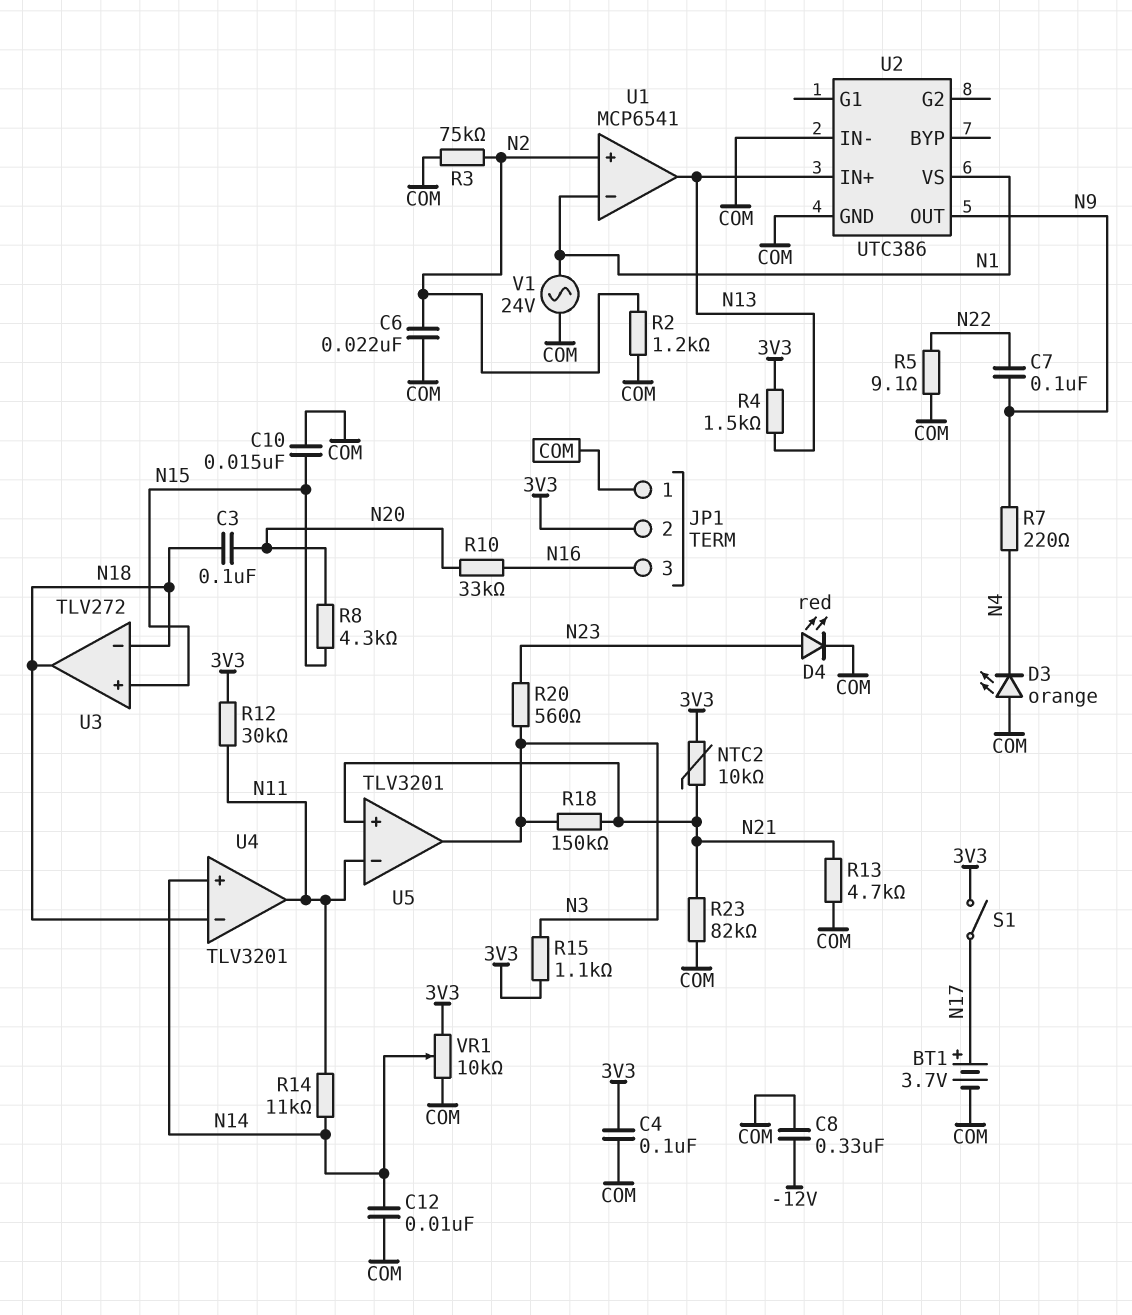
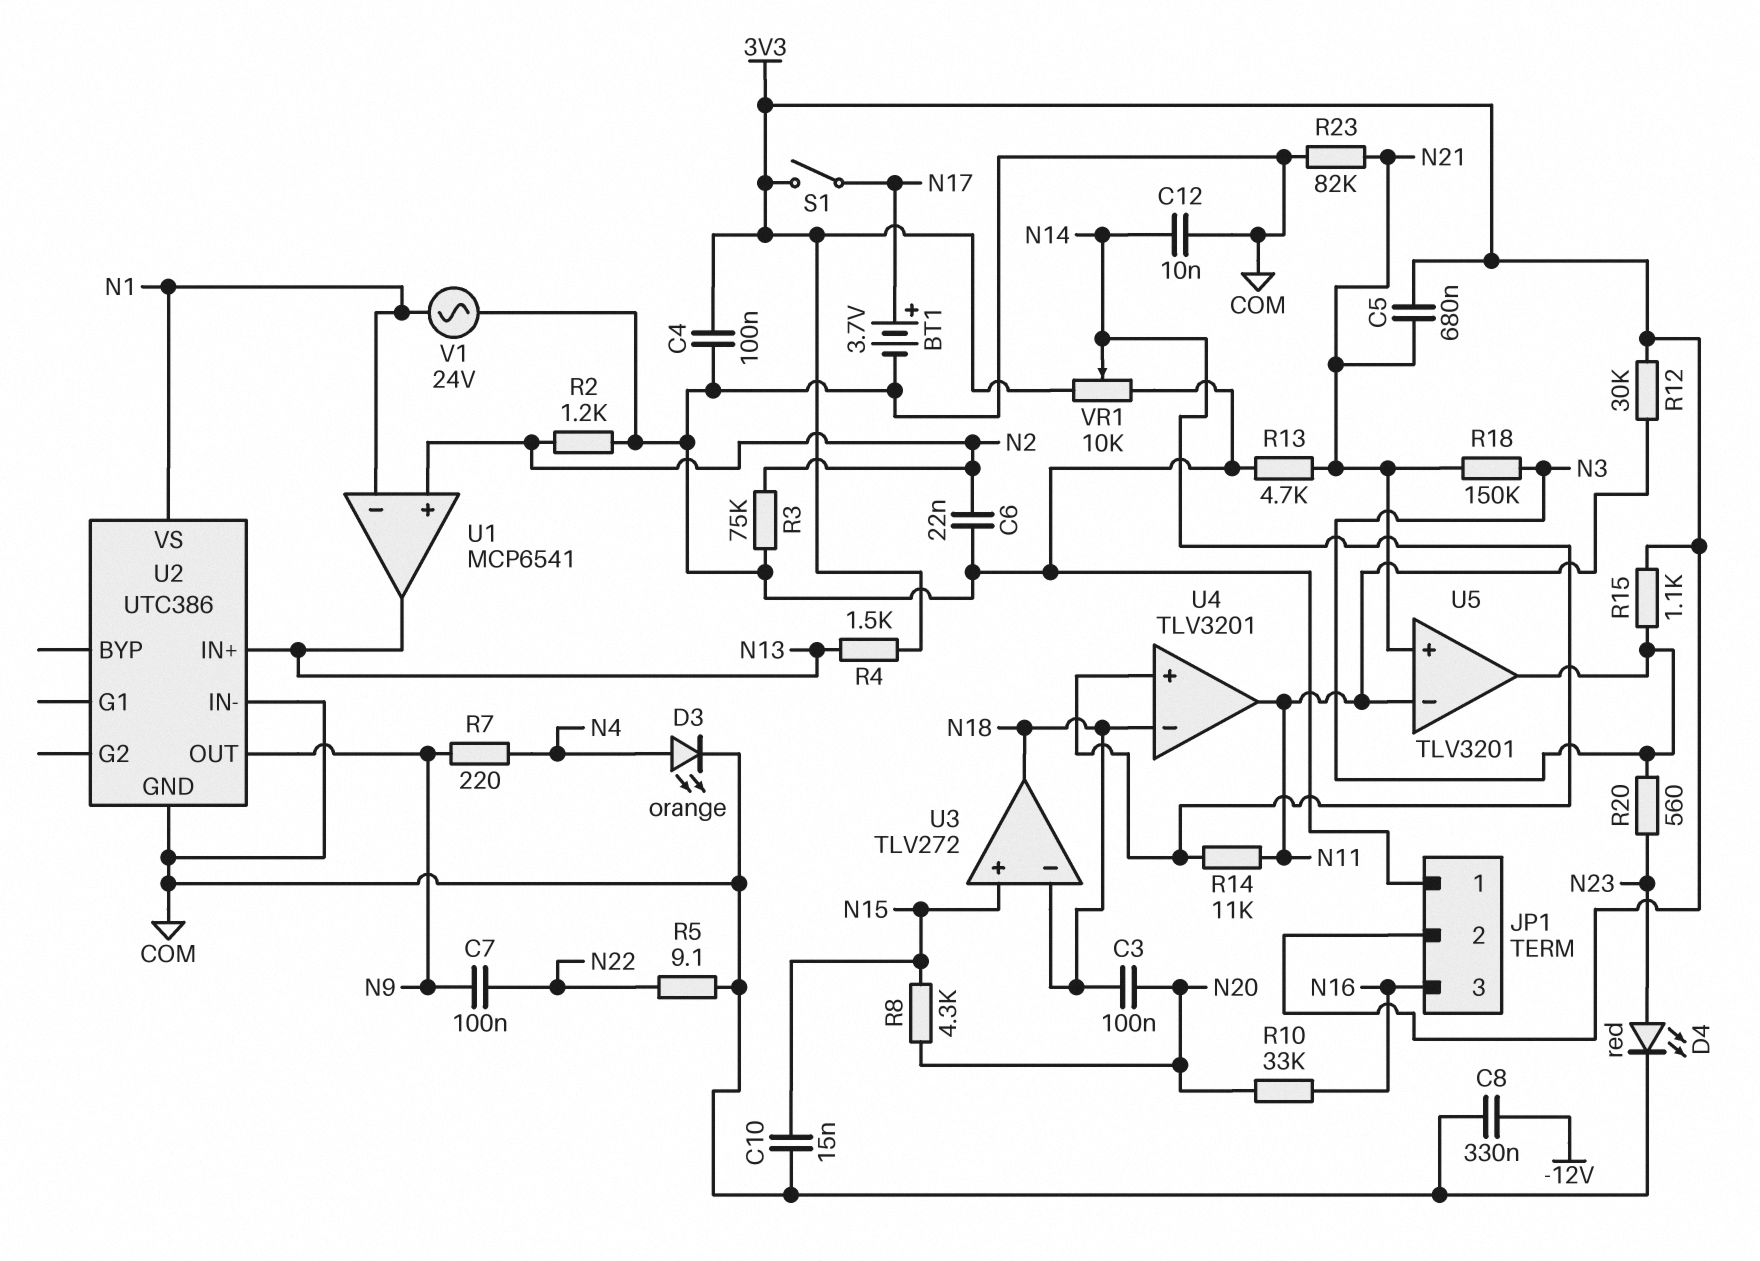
C5: none -> 680nF (3V3, N21)
D3: LED orange (A COM, K N4) -> LED orange (A N4, K COM)
NTC2: 10k (3V3, N21) -> none

